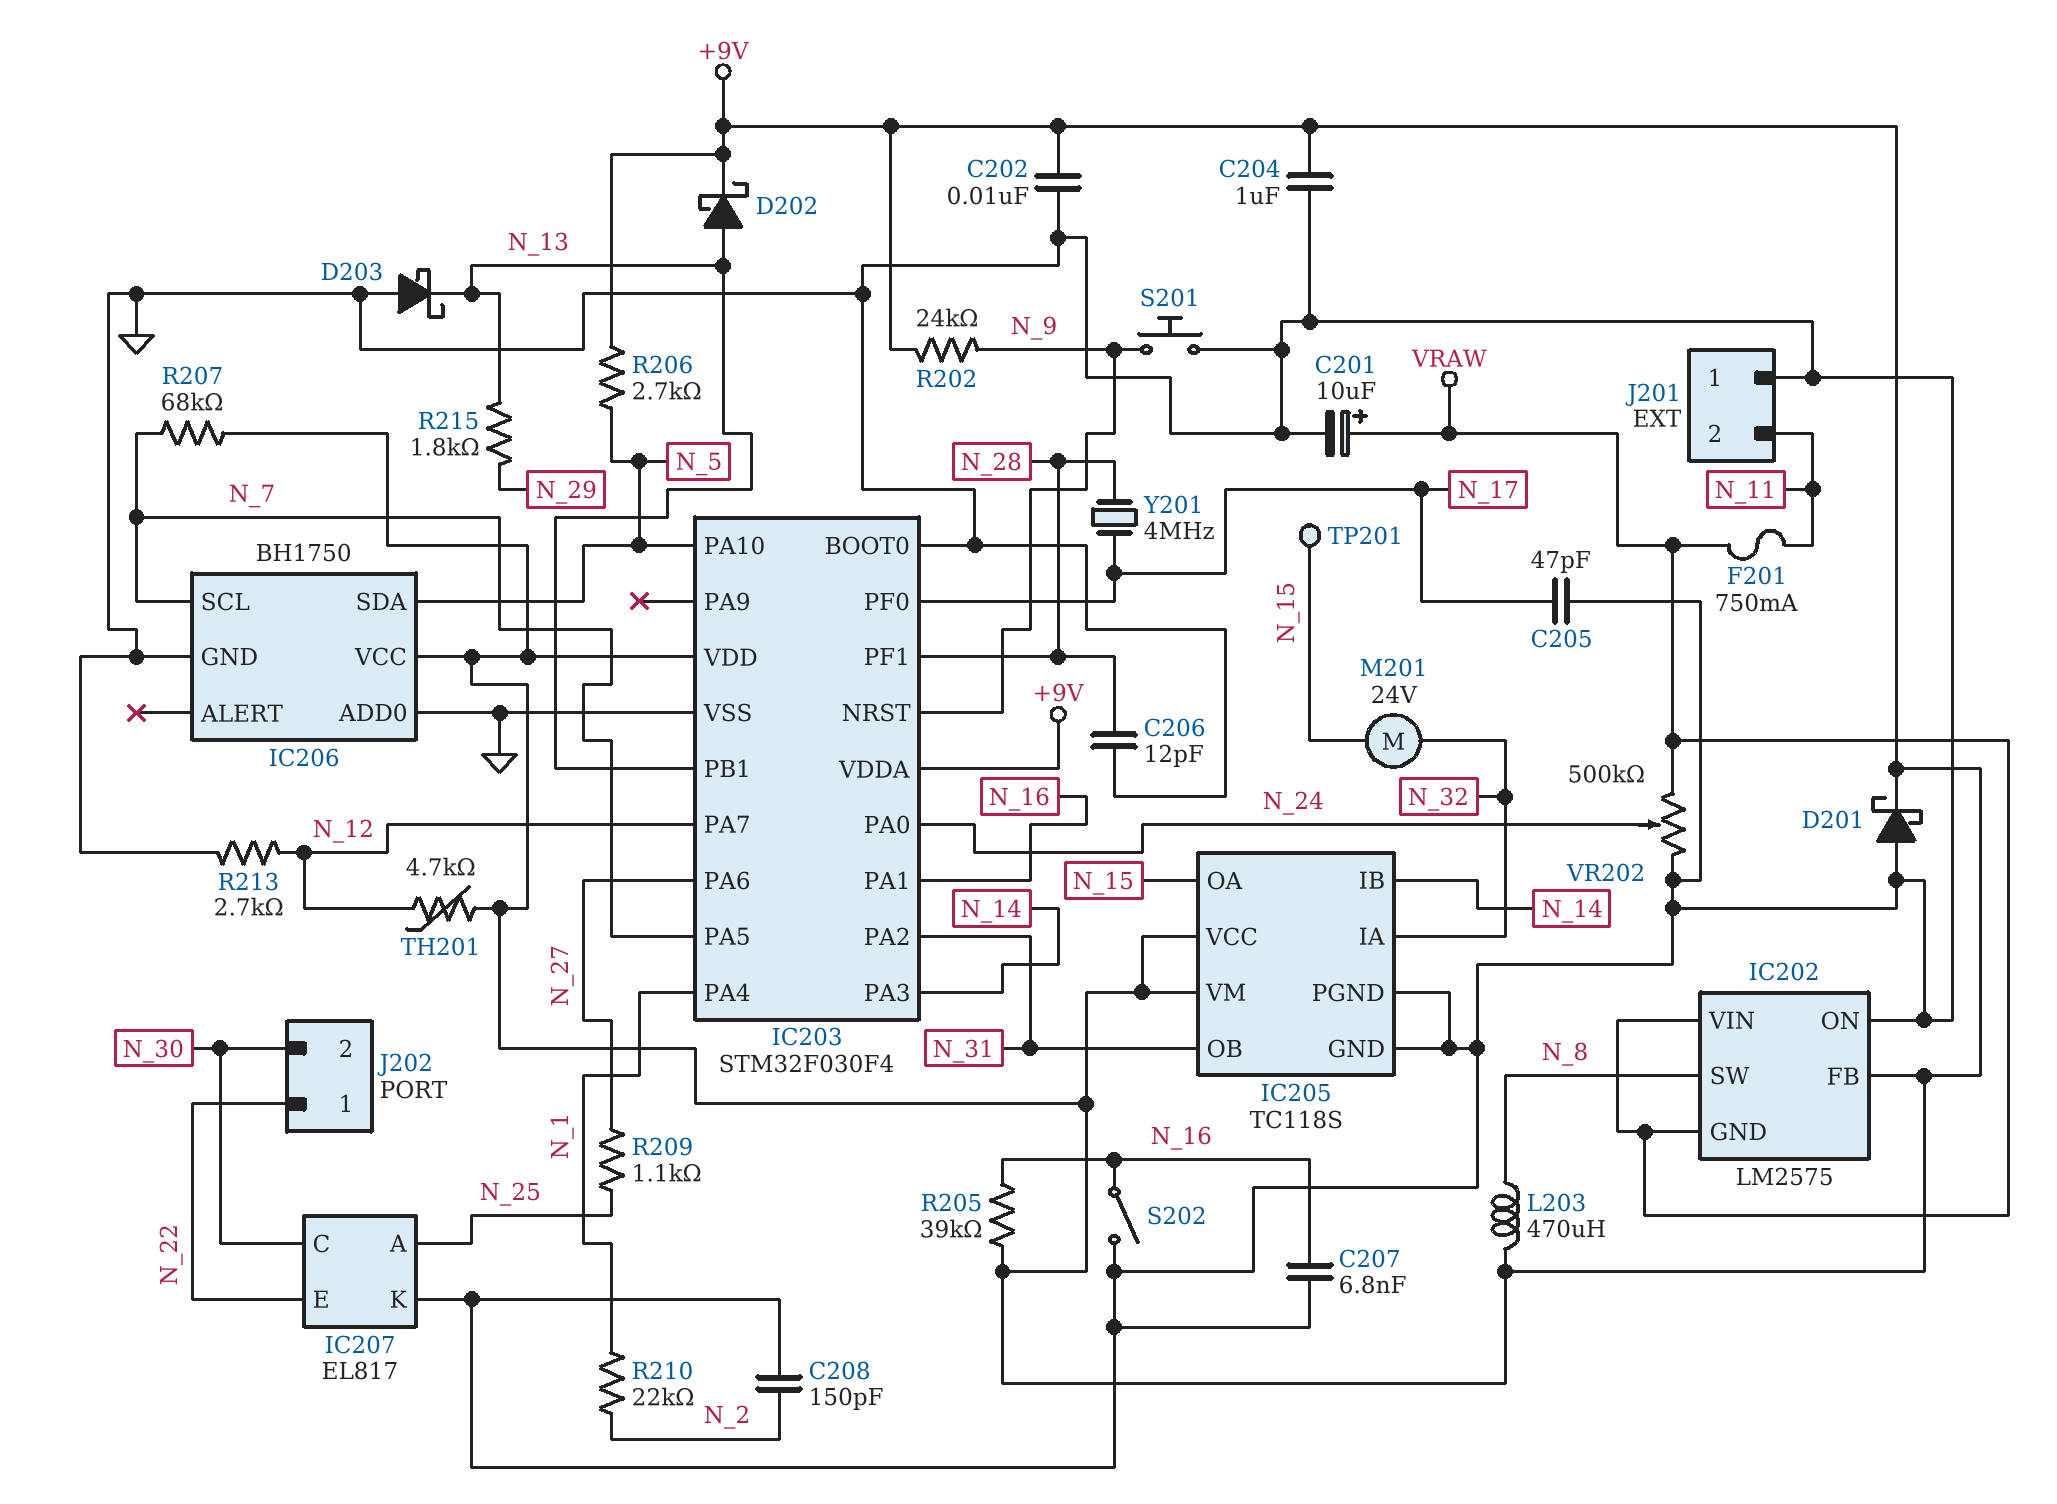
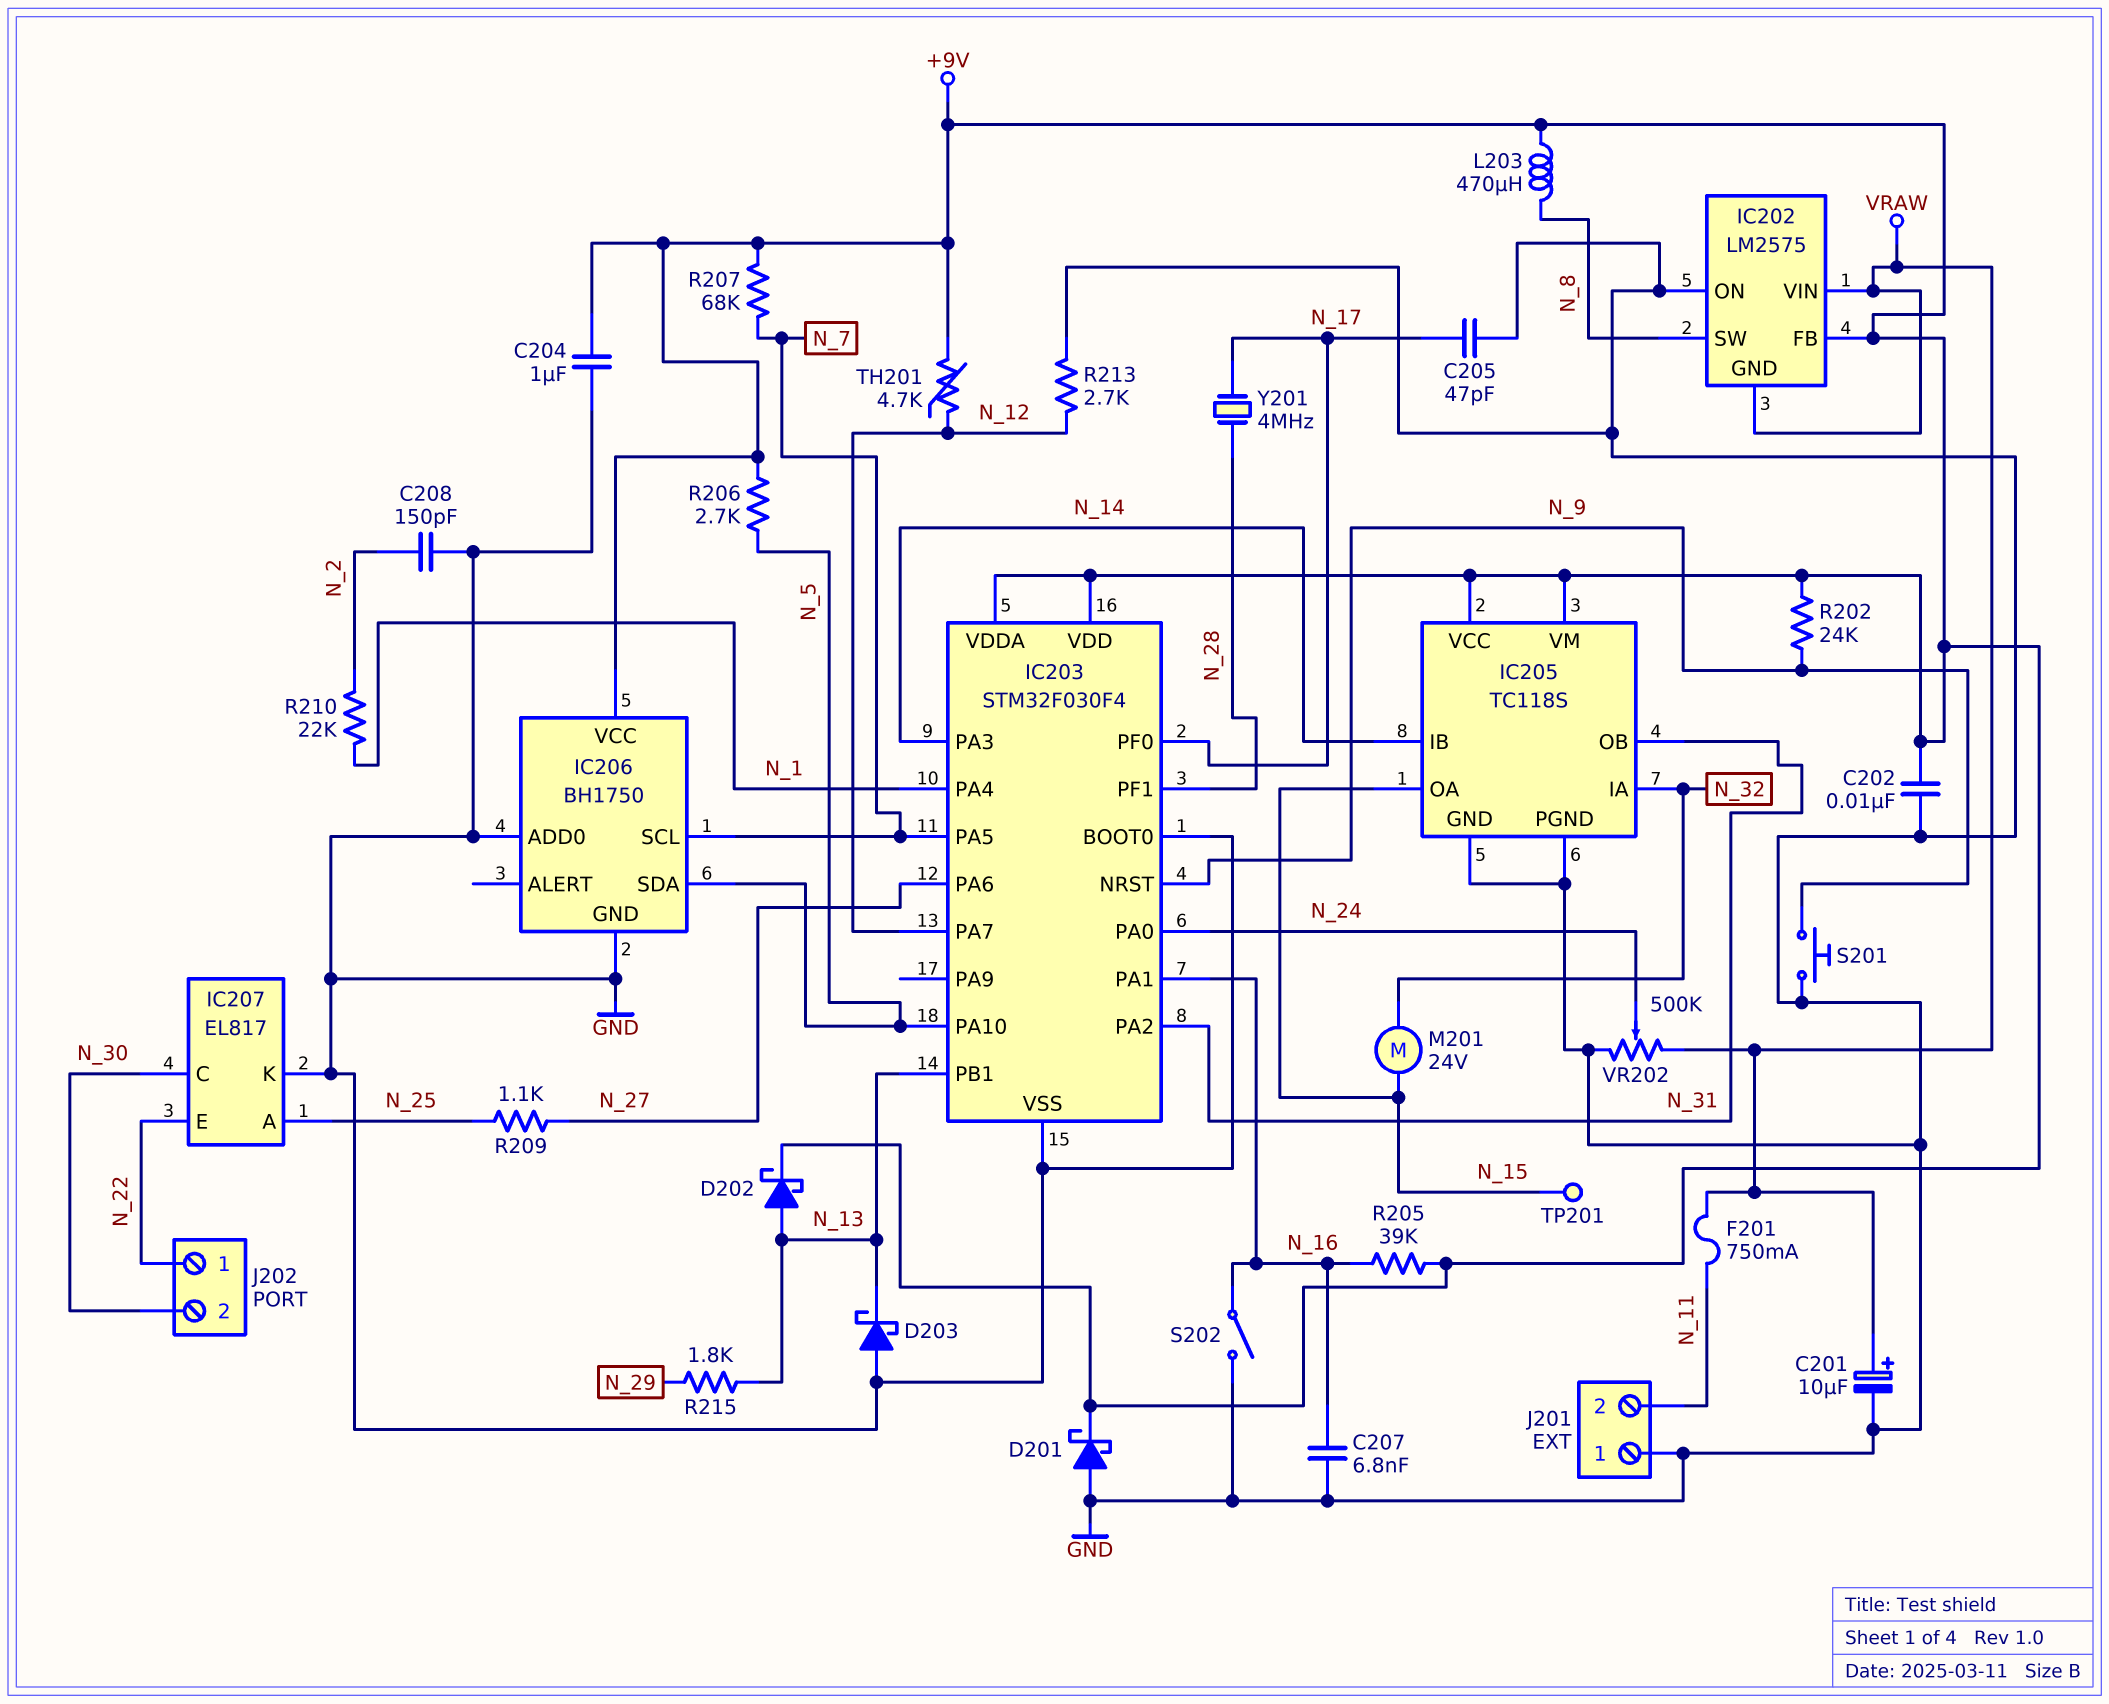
C206: 12pF (GND, N_28) -> none

